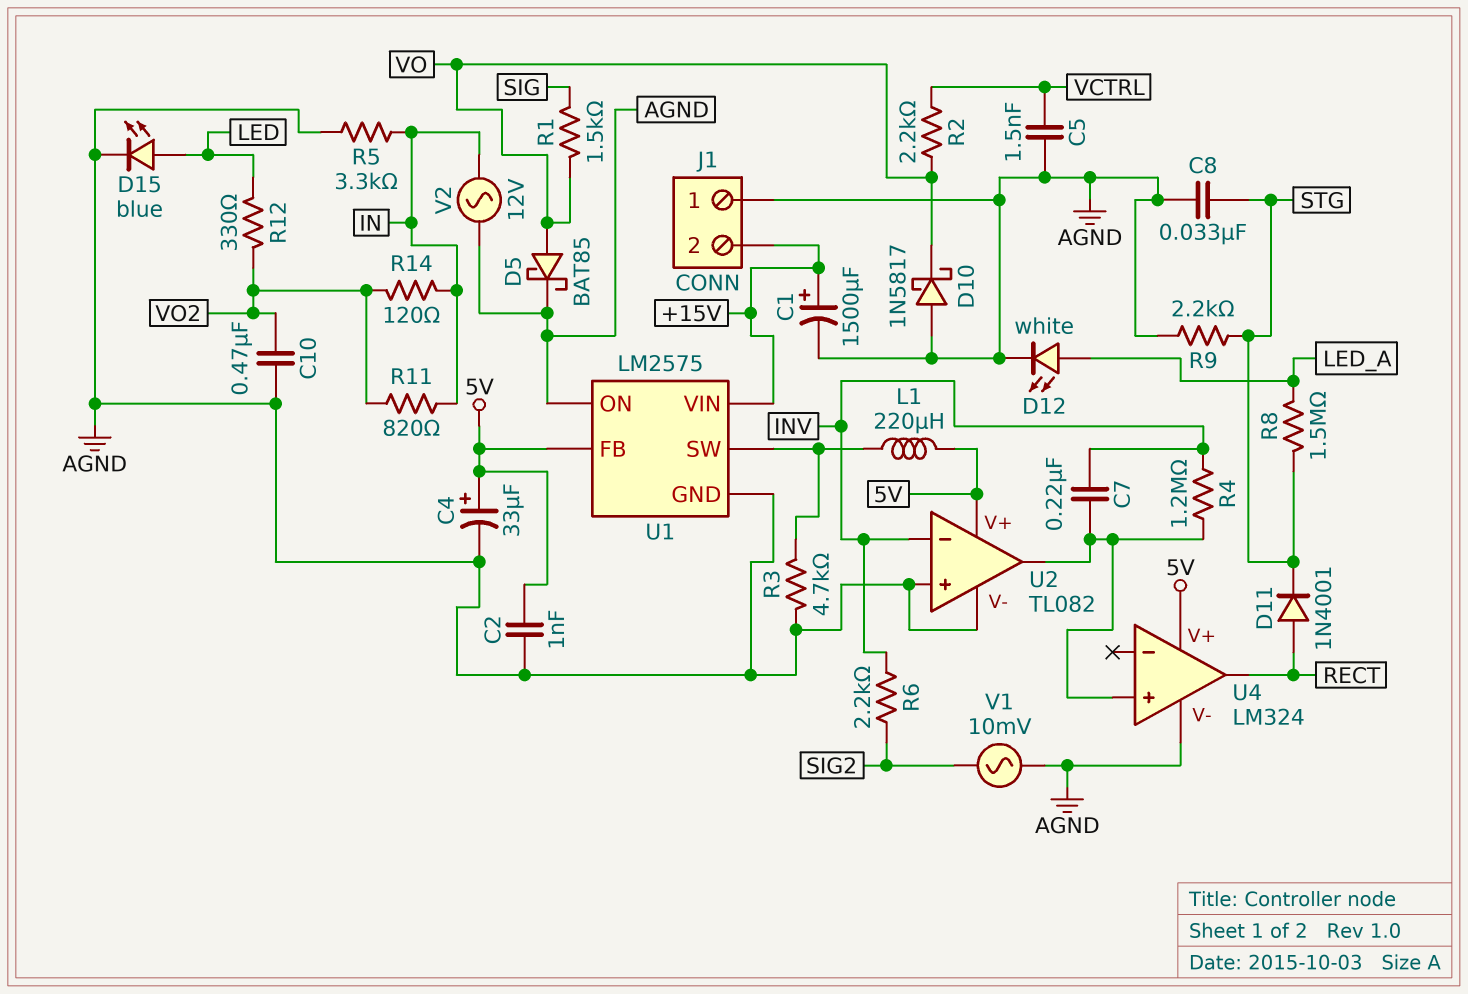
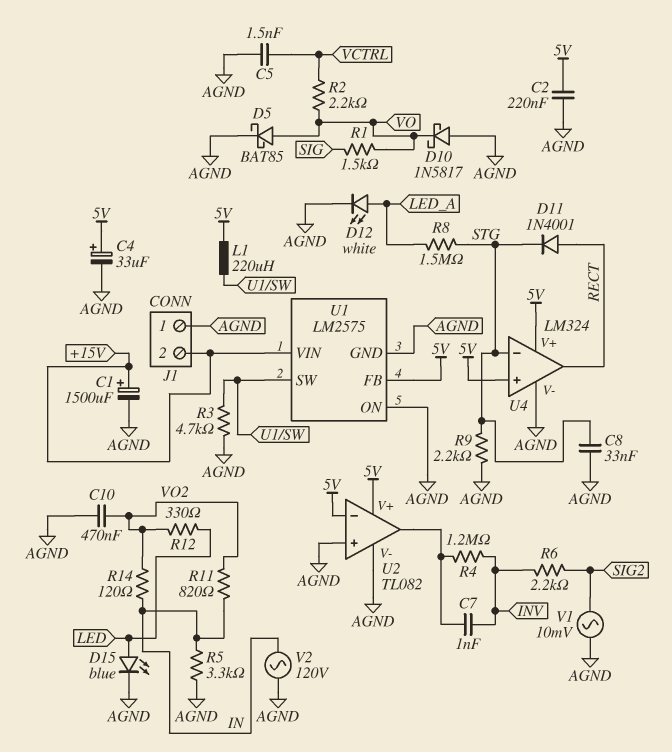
C2: 1nF (5V, AGND) -> 220nF (5V, AGND)
C7: 220nF (INV, U2/out) -> 1nF (INV, U2/out)
U2 pin in-: INV -> 5V
U4 pin in+: U2/out -> 5V
U4 pin in-: none -> STG
V2: AC 12V (AGND, IN) -> AC 120V (AGND, IN)

